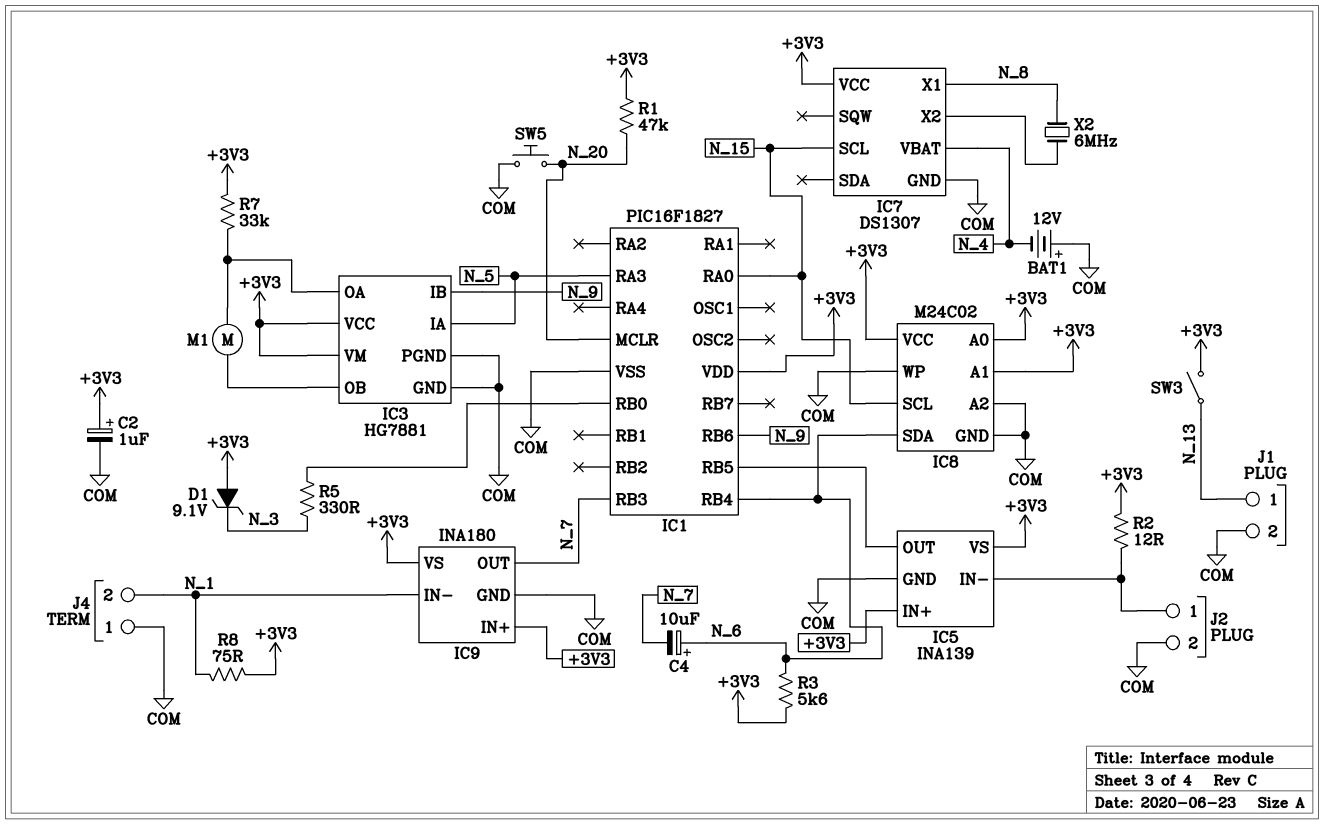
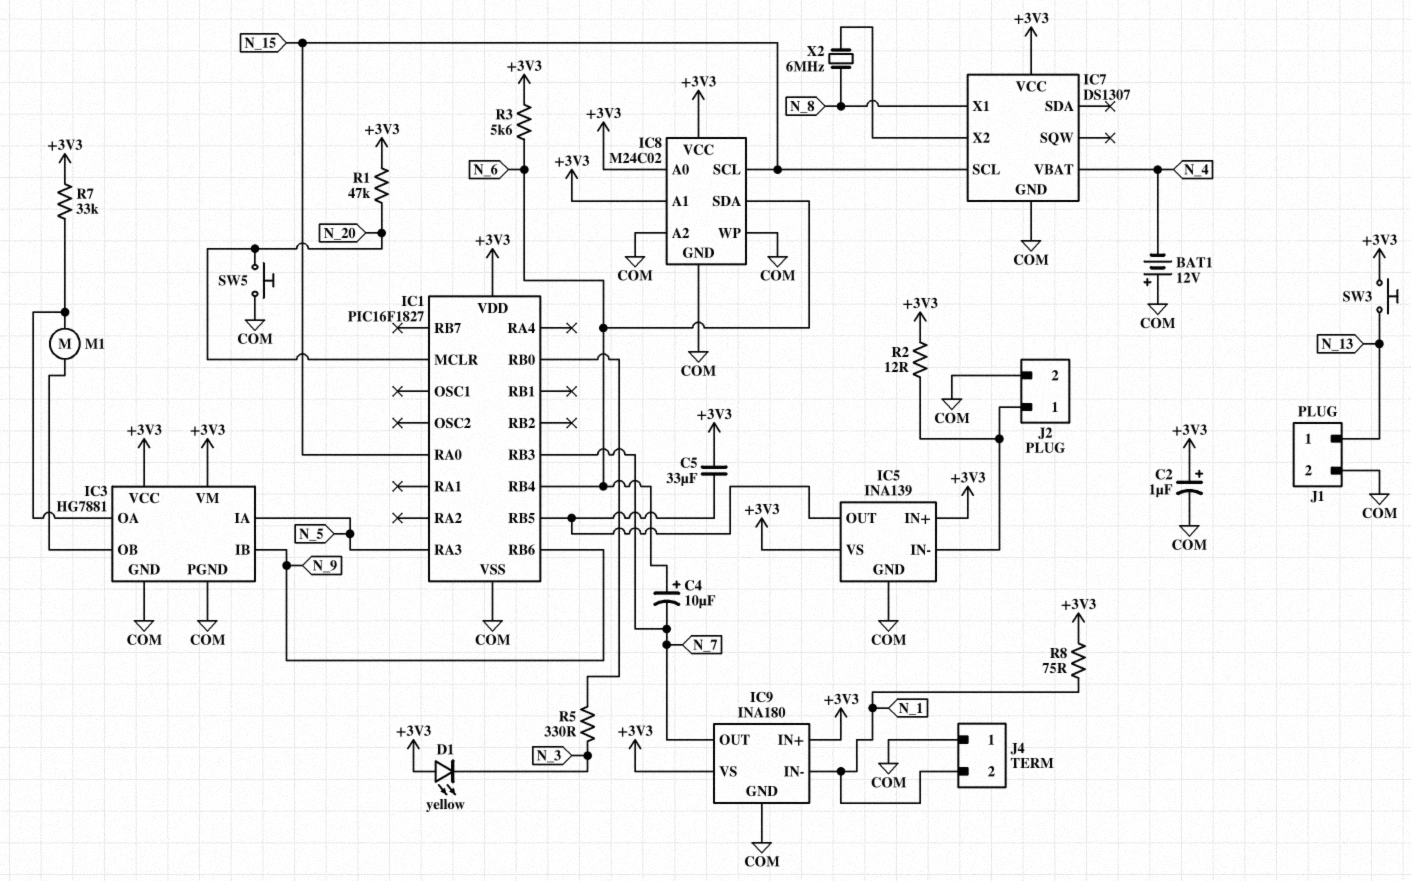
C5: none -> 33uF (+3V3, IC1/RB5)
D1: zener 9.1V (A +3V3, K N_3) -> LED yellow (A +3V3, K N_3)
SW3: switch (+3V3, N_13) -> button (+3V3, N_13)

